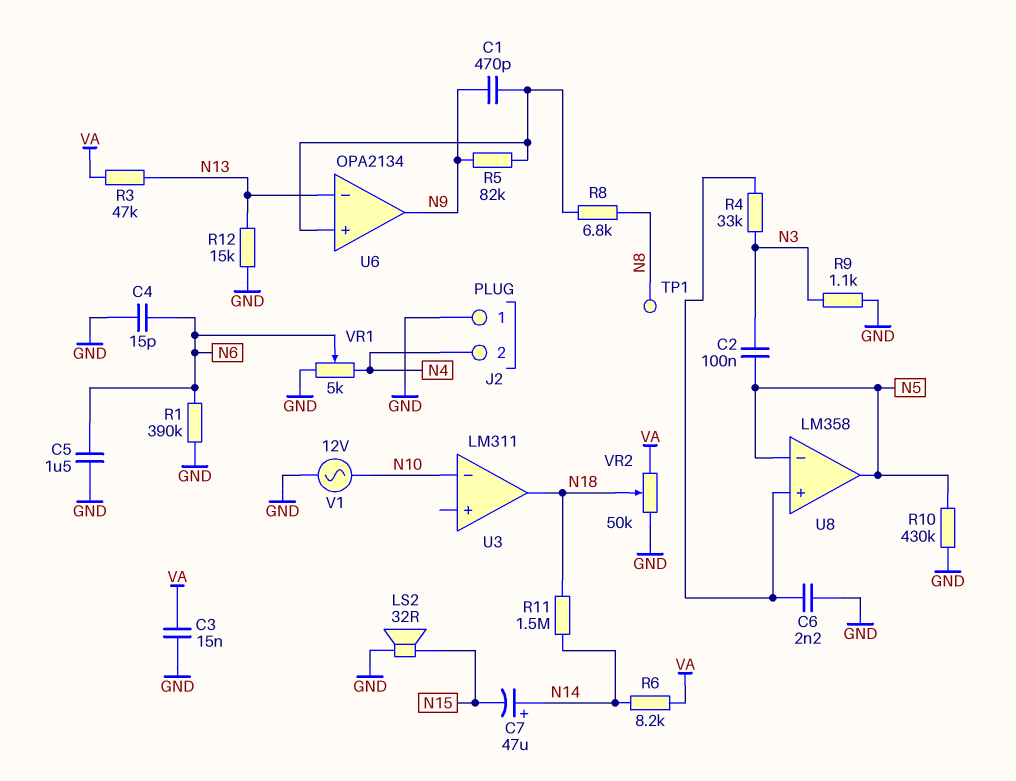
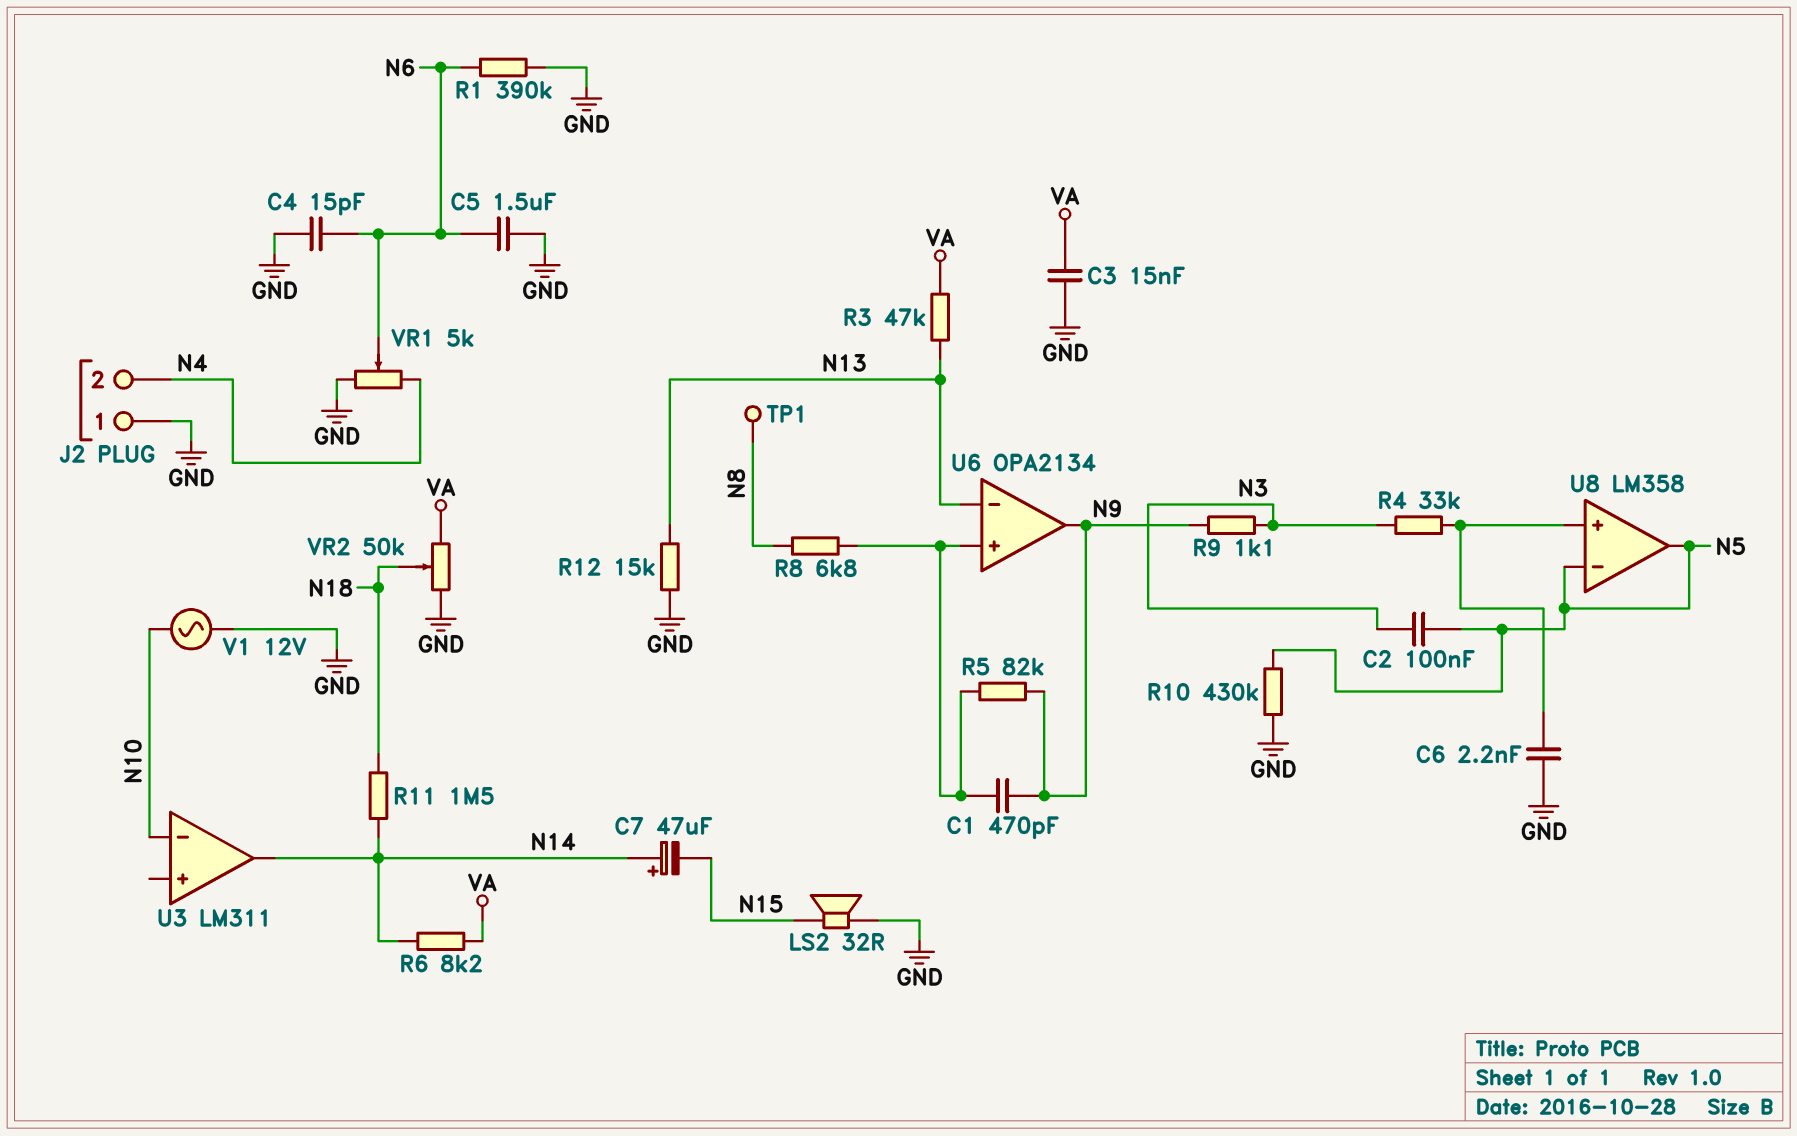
R9: 1.1k (GND, N3) -> 1.1k (N3, N9)
U3 pin out: N18 -> N14

